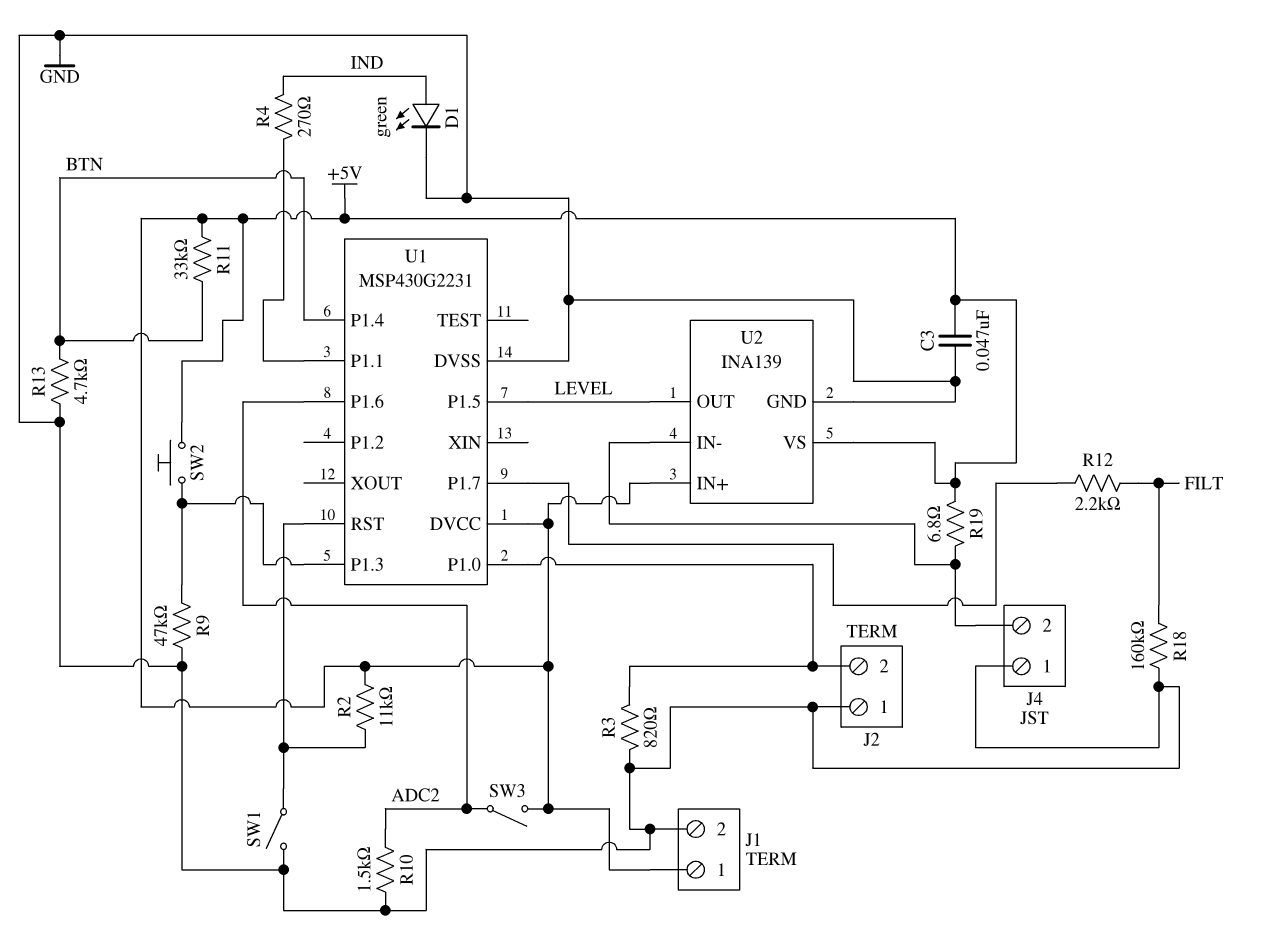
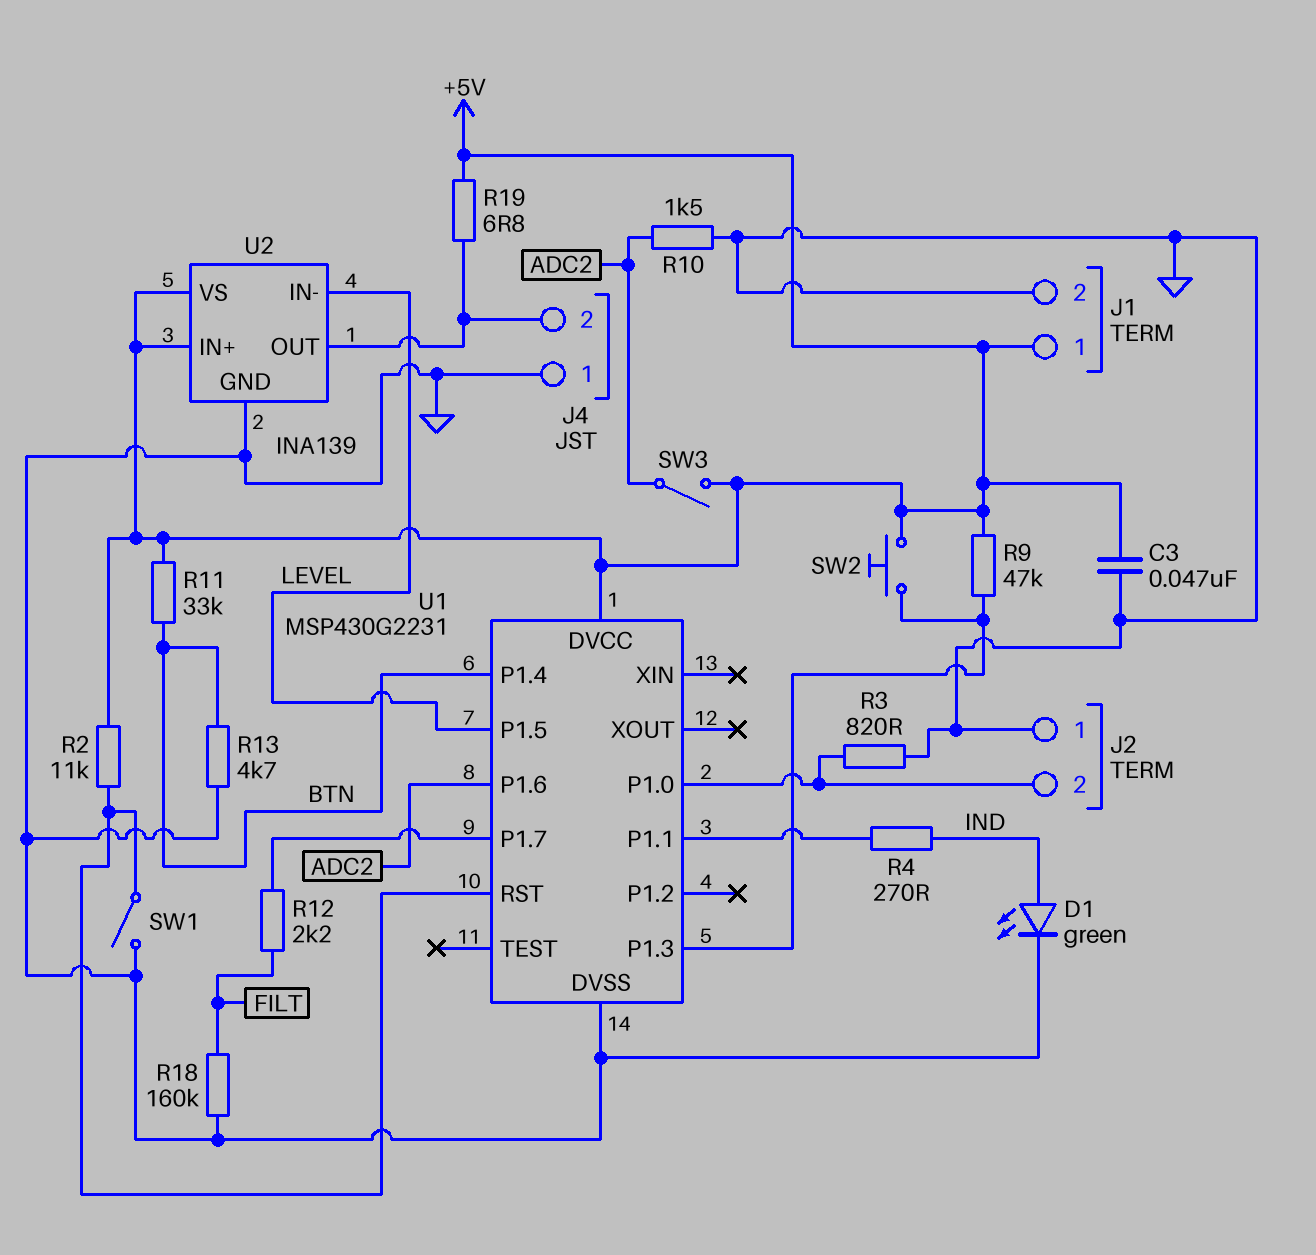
R9: 47k (GND, U1/P1.3) -> 47k (+5V, U1/P1.3)
U2 pin IN-: J4/2 -> LEVEL
U2 pin OUT: LEVEL -> J4/2

